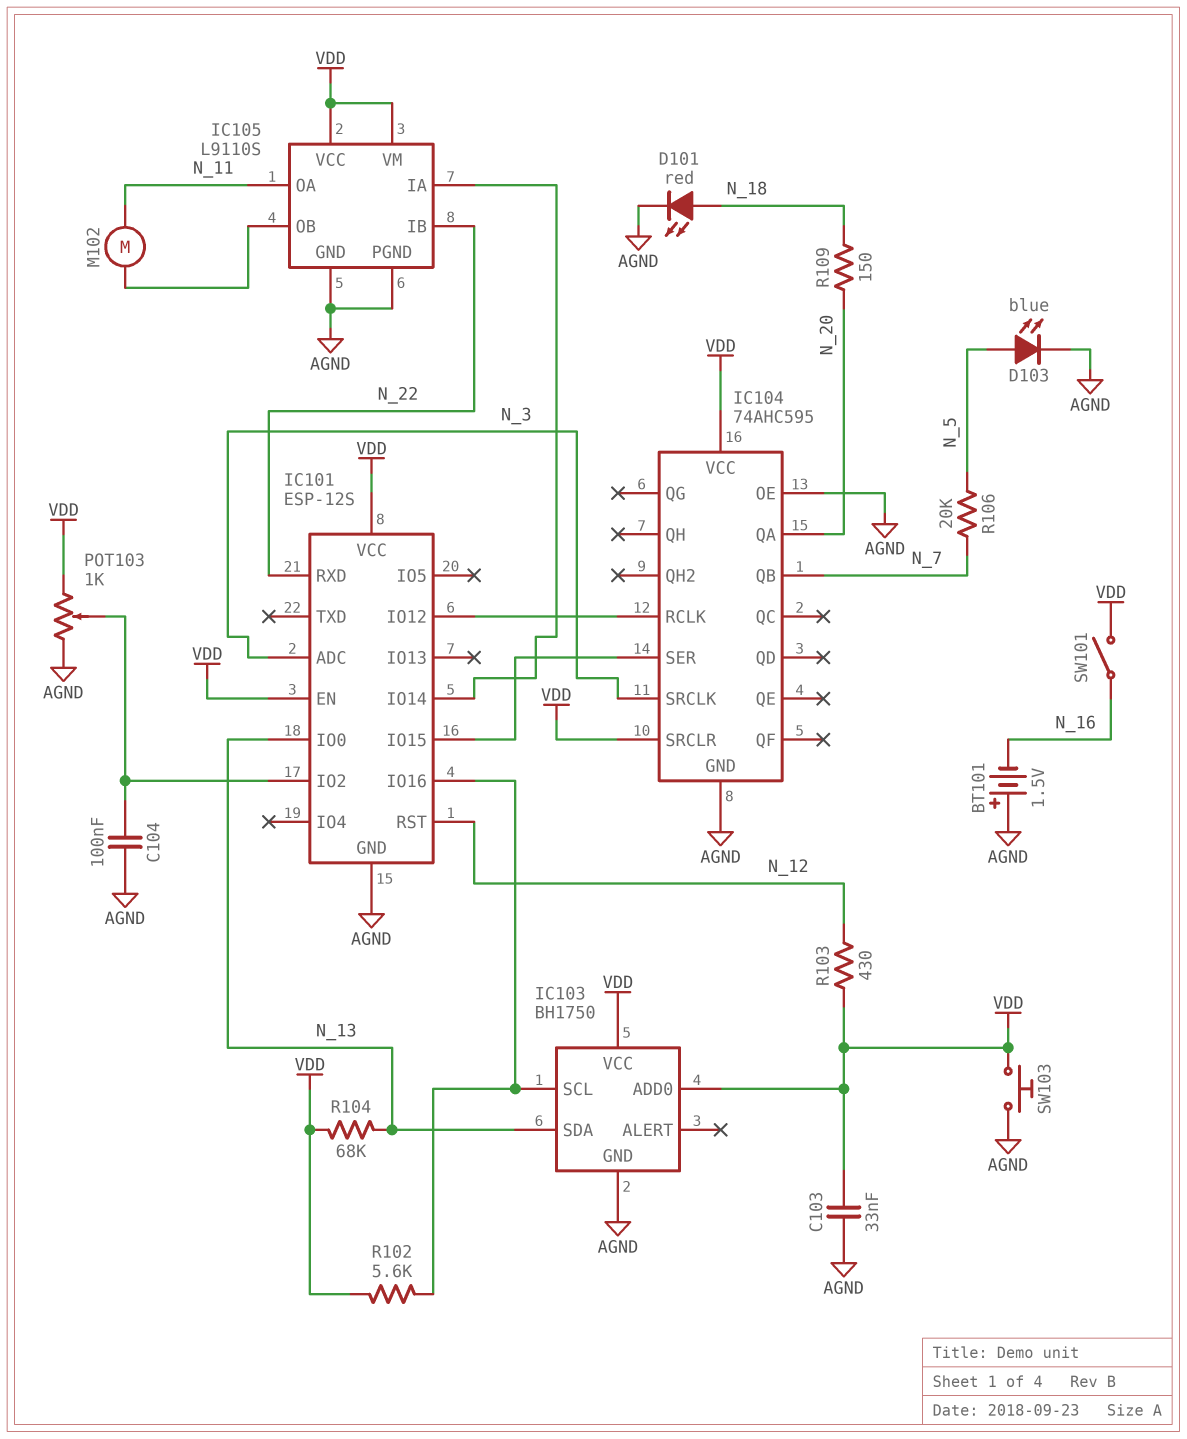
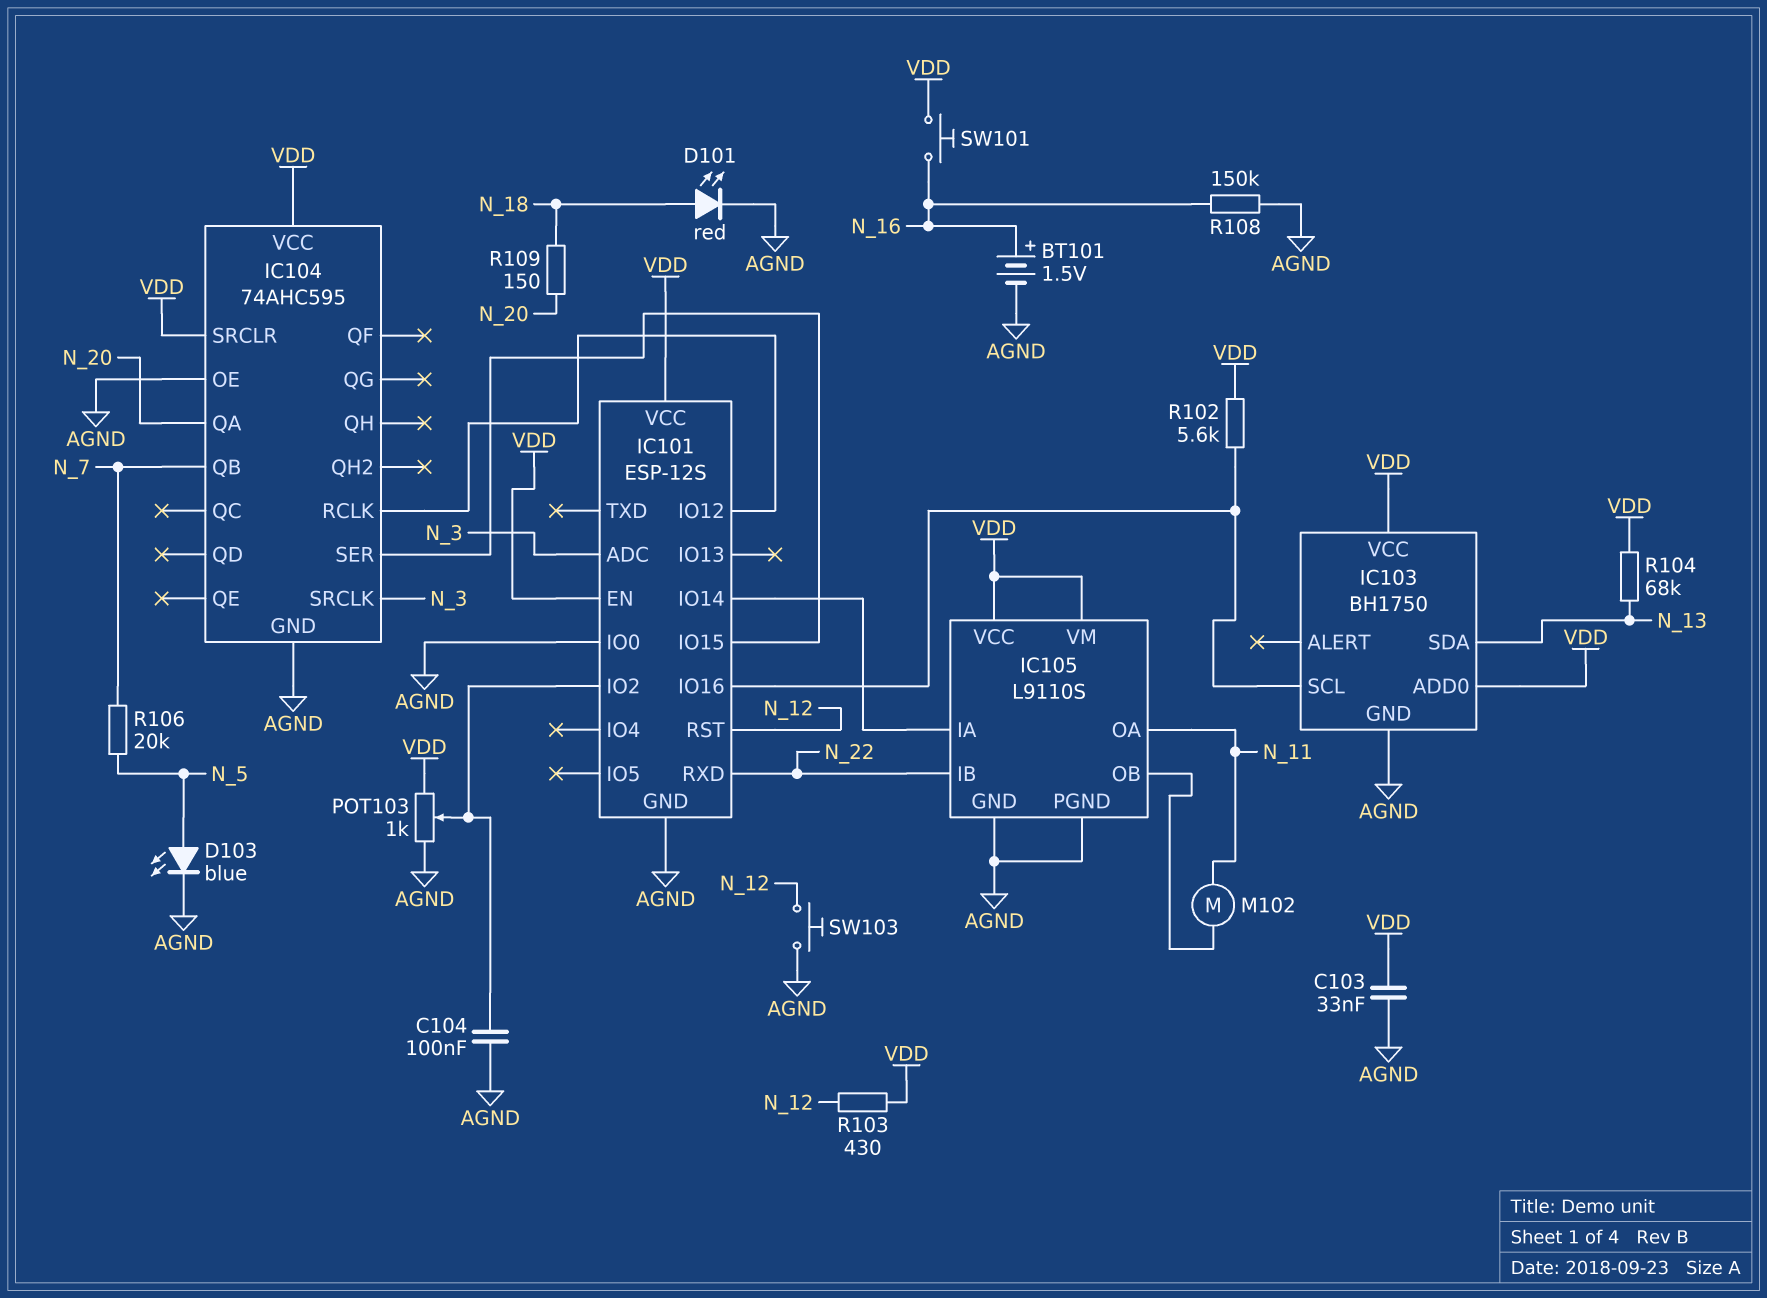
BT101: 1.5V (plus AGND, minus N_16) -> 1.5V (plus N_16, minus AGND)
IC101 pin IO0: N_13 -> AGND
R108: none -> 150k (AGND, N_16)
SW101: switch (N_16, VDD) -> button (N_16, VDD)
SW103: button (AGND, VDD) -> button (AGND, N_12)

